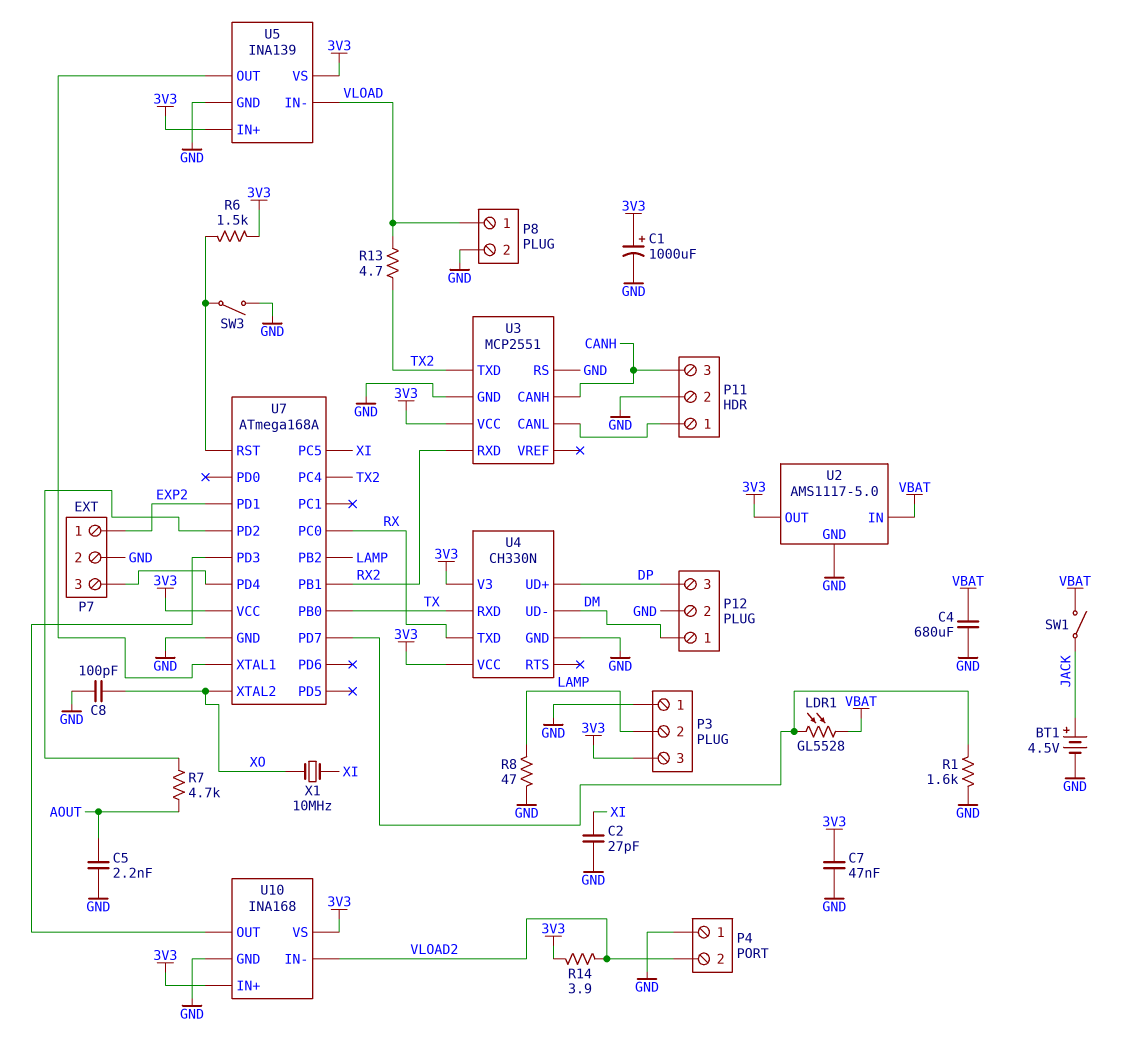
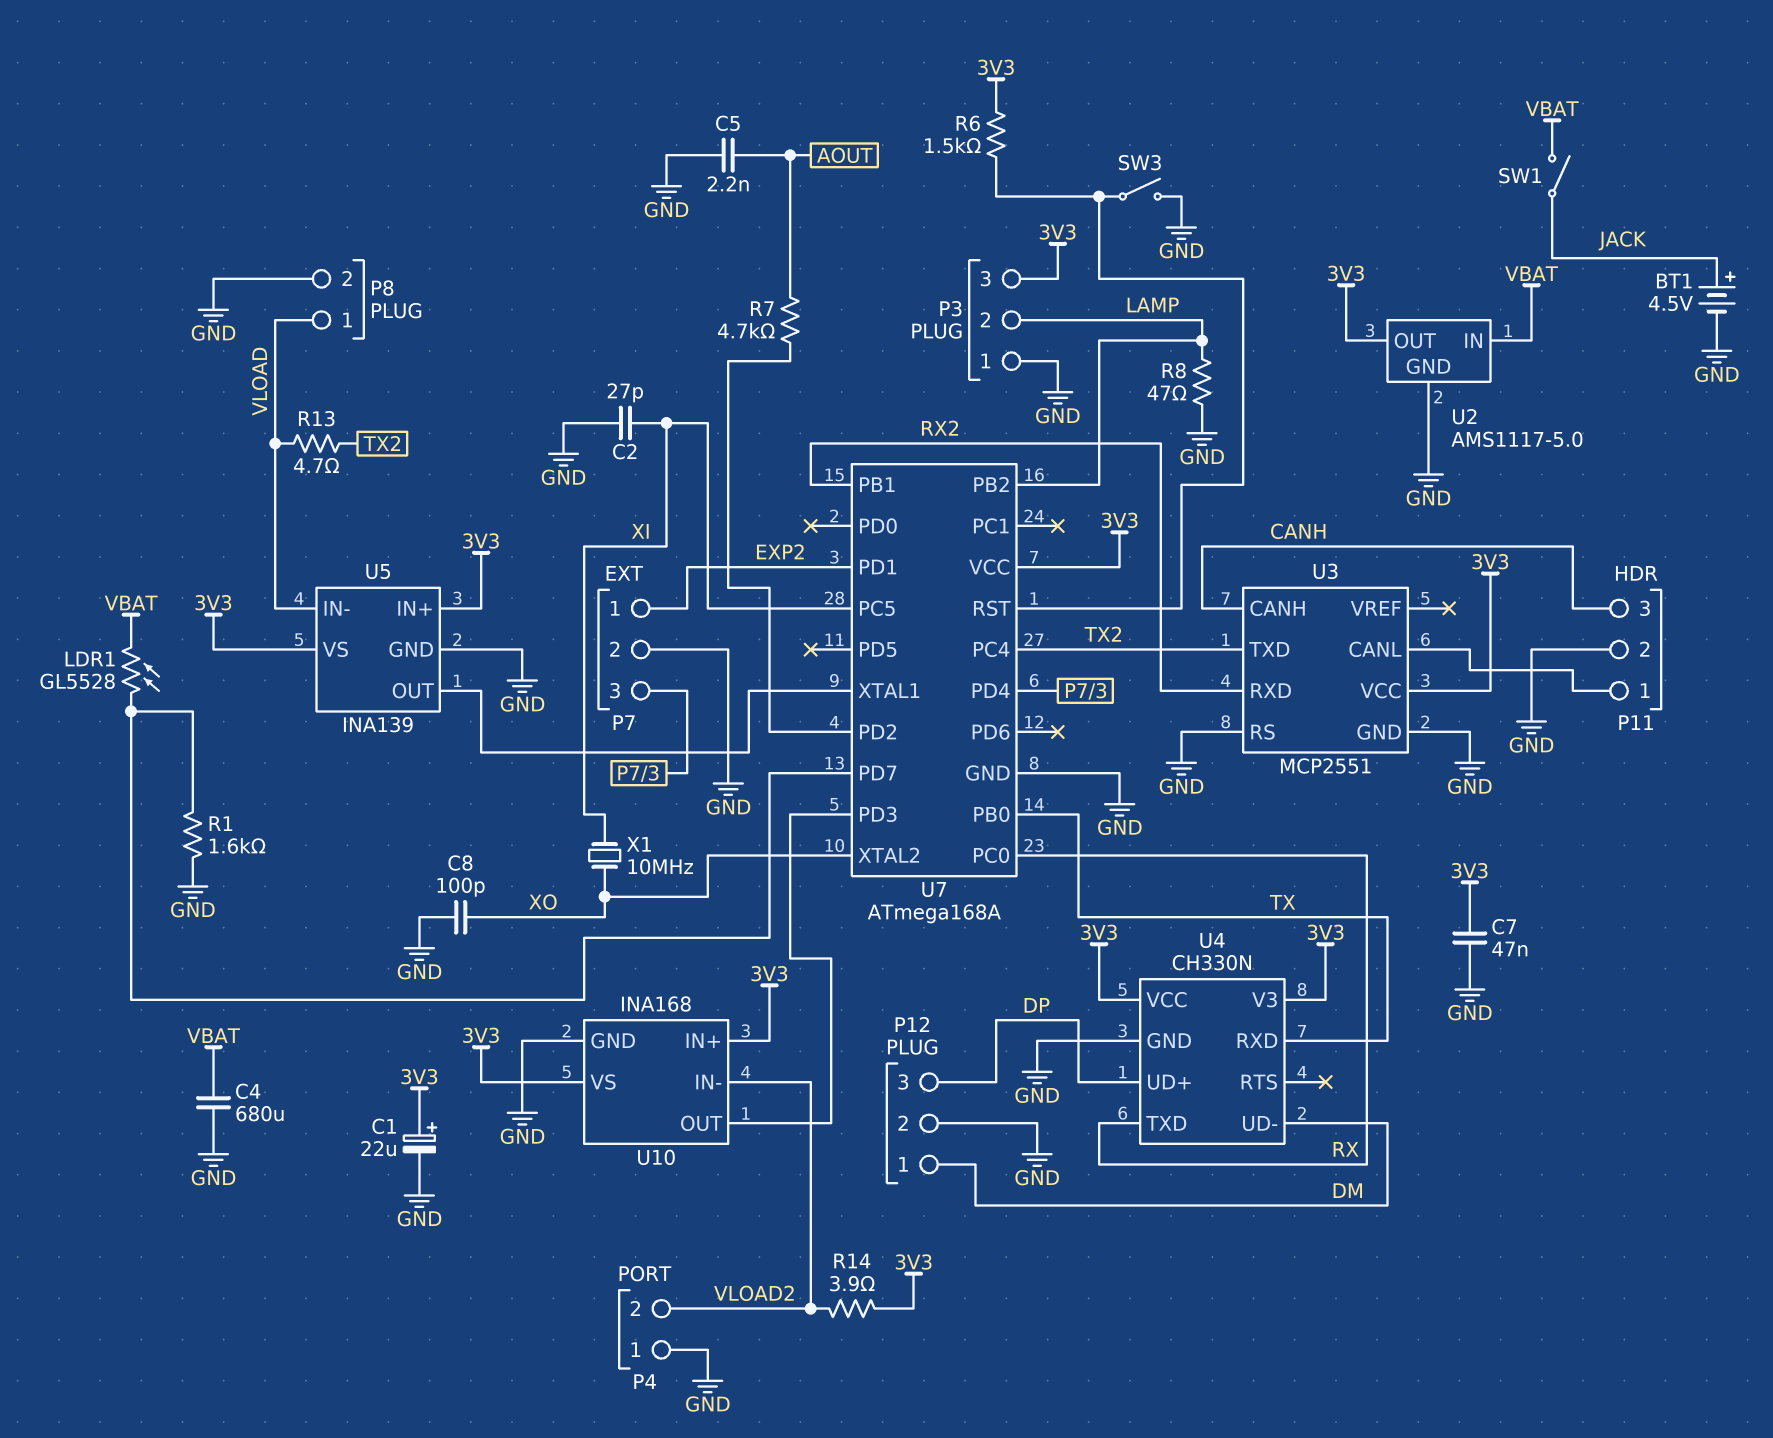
C1: 1000uF (plus 3V3, minus GND) -> 22uF (plus 3V3, minus GND)

